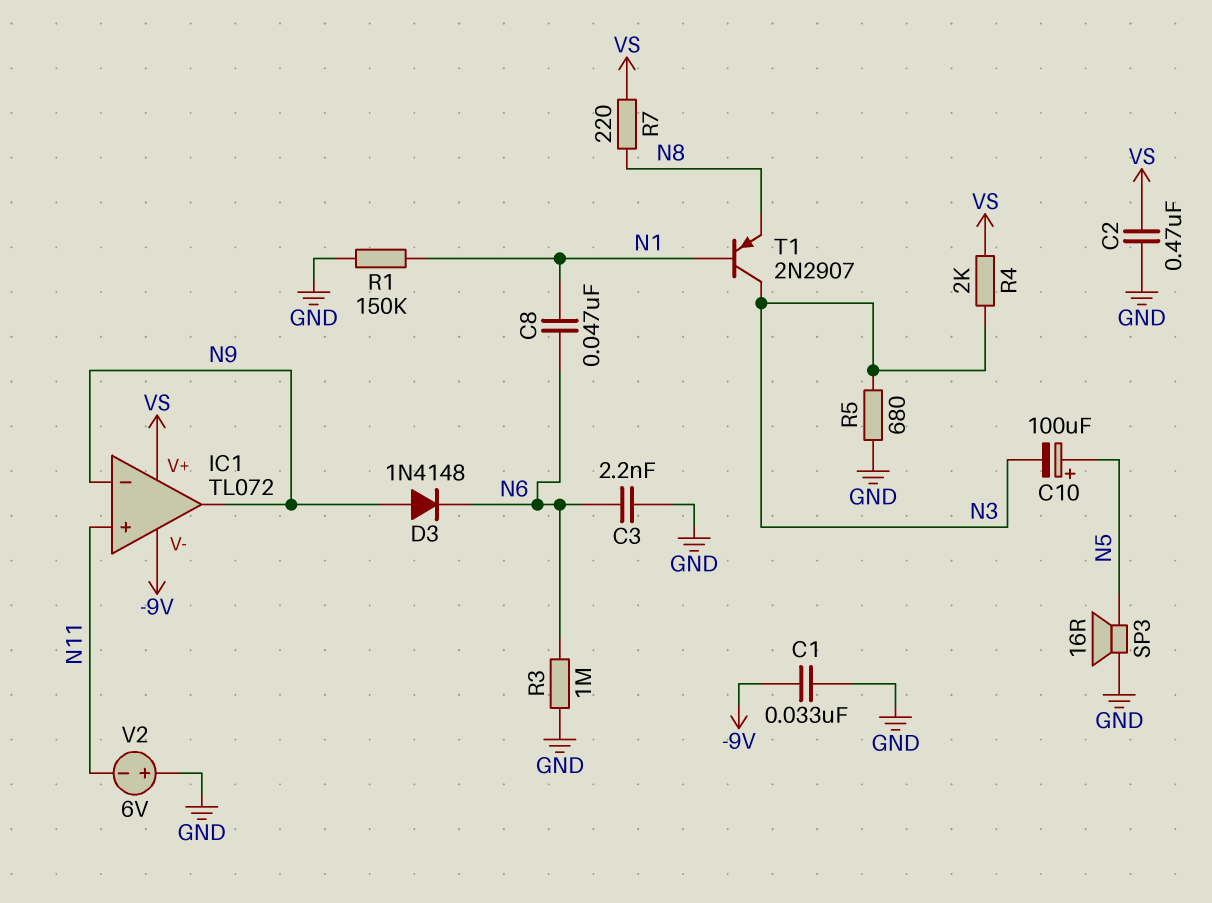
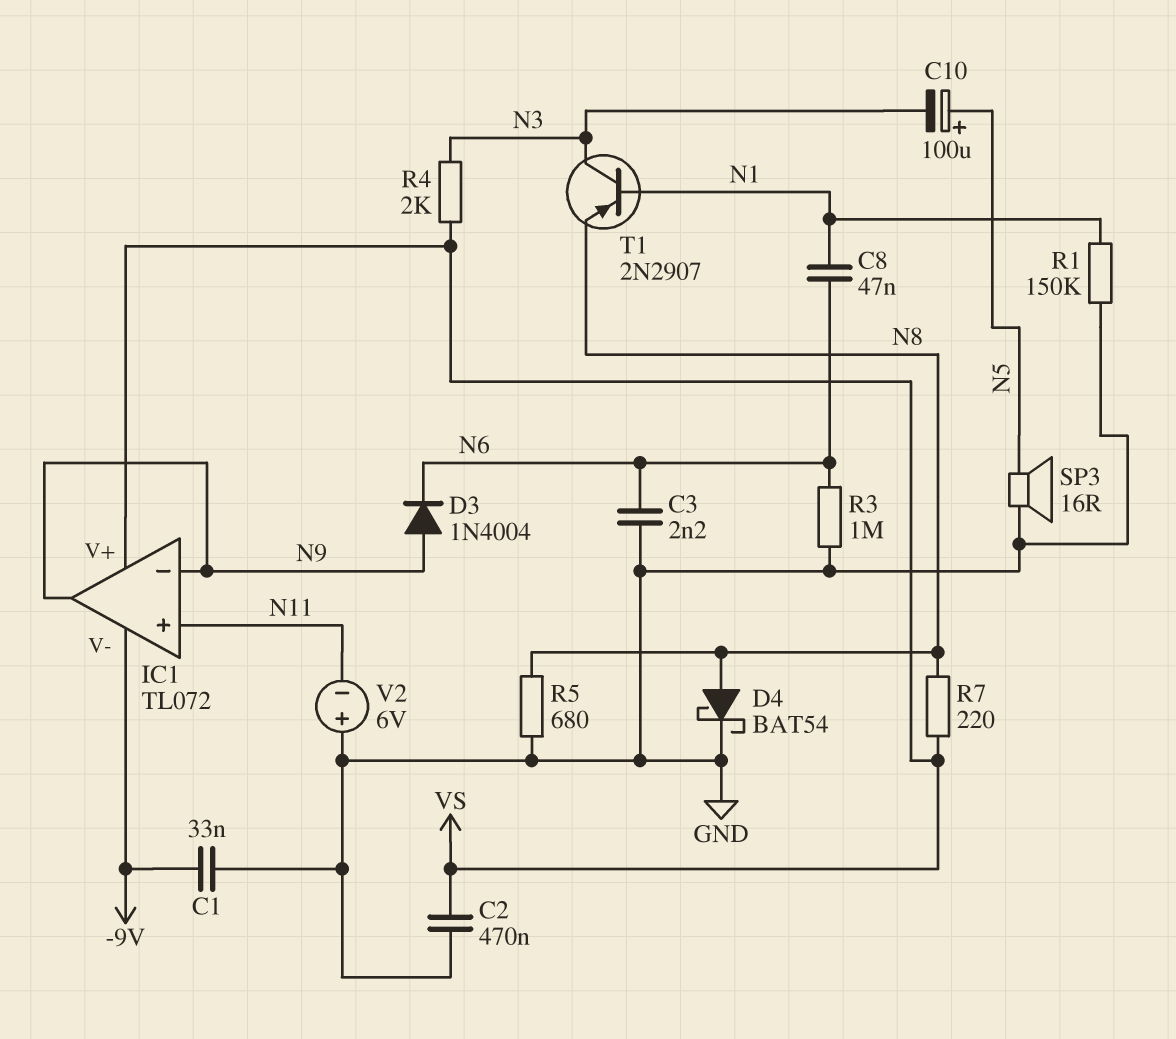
D3: diode 1N4148 (A N9, K N6) -> diode 1N4004 (A N9, K N6)
D4: none -> schottky BAT54 (A N8, K GND)
R5: 680 (GND, N3) -> 680 (GND, N8)

